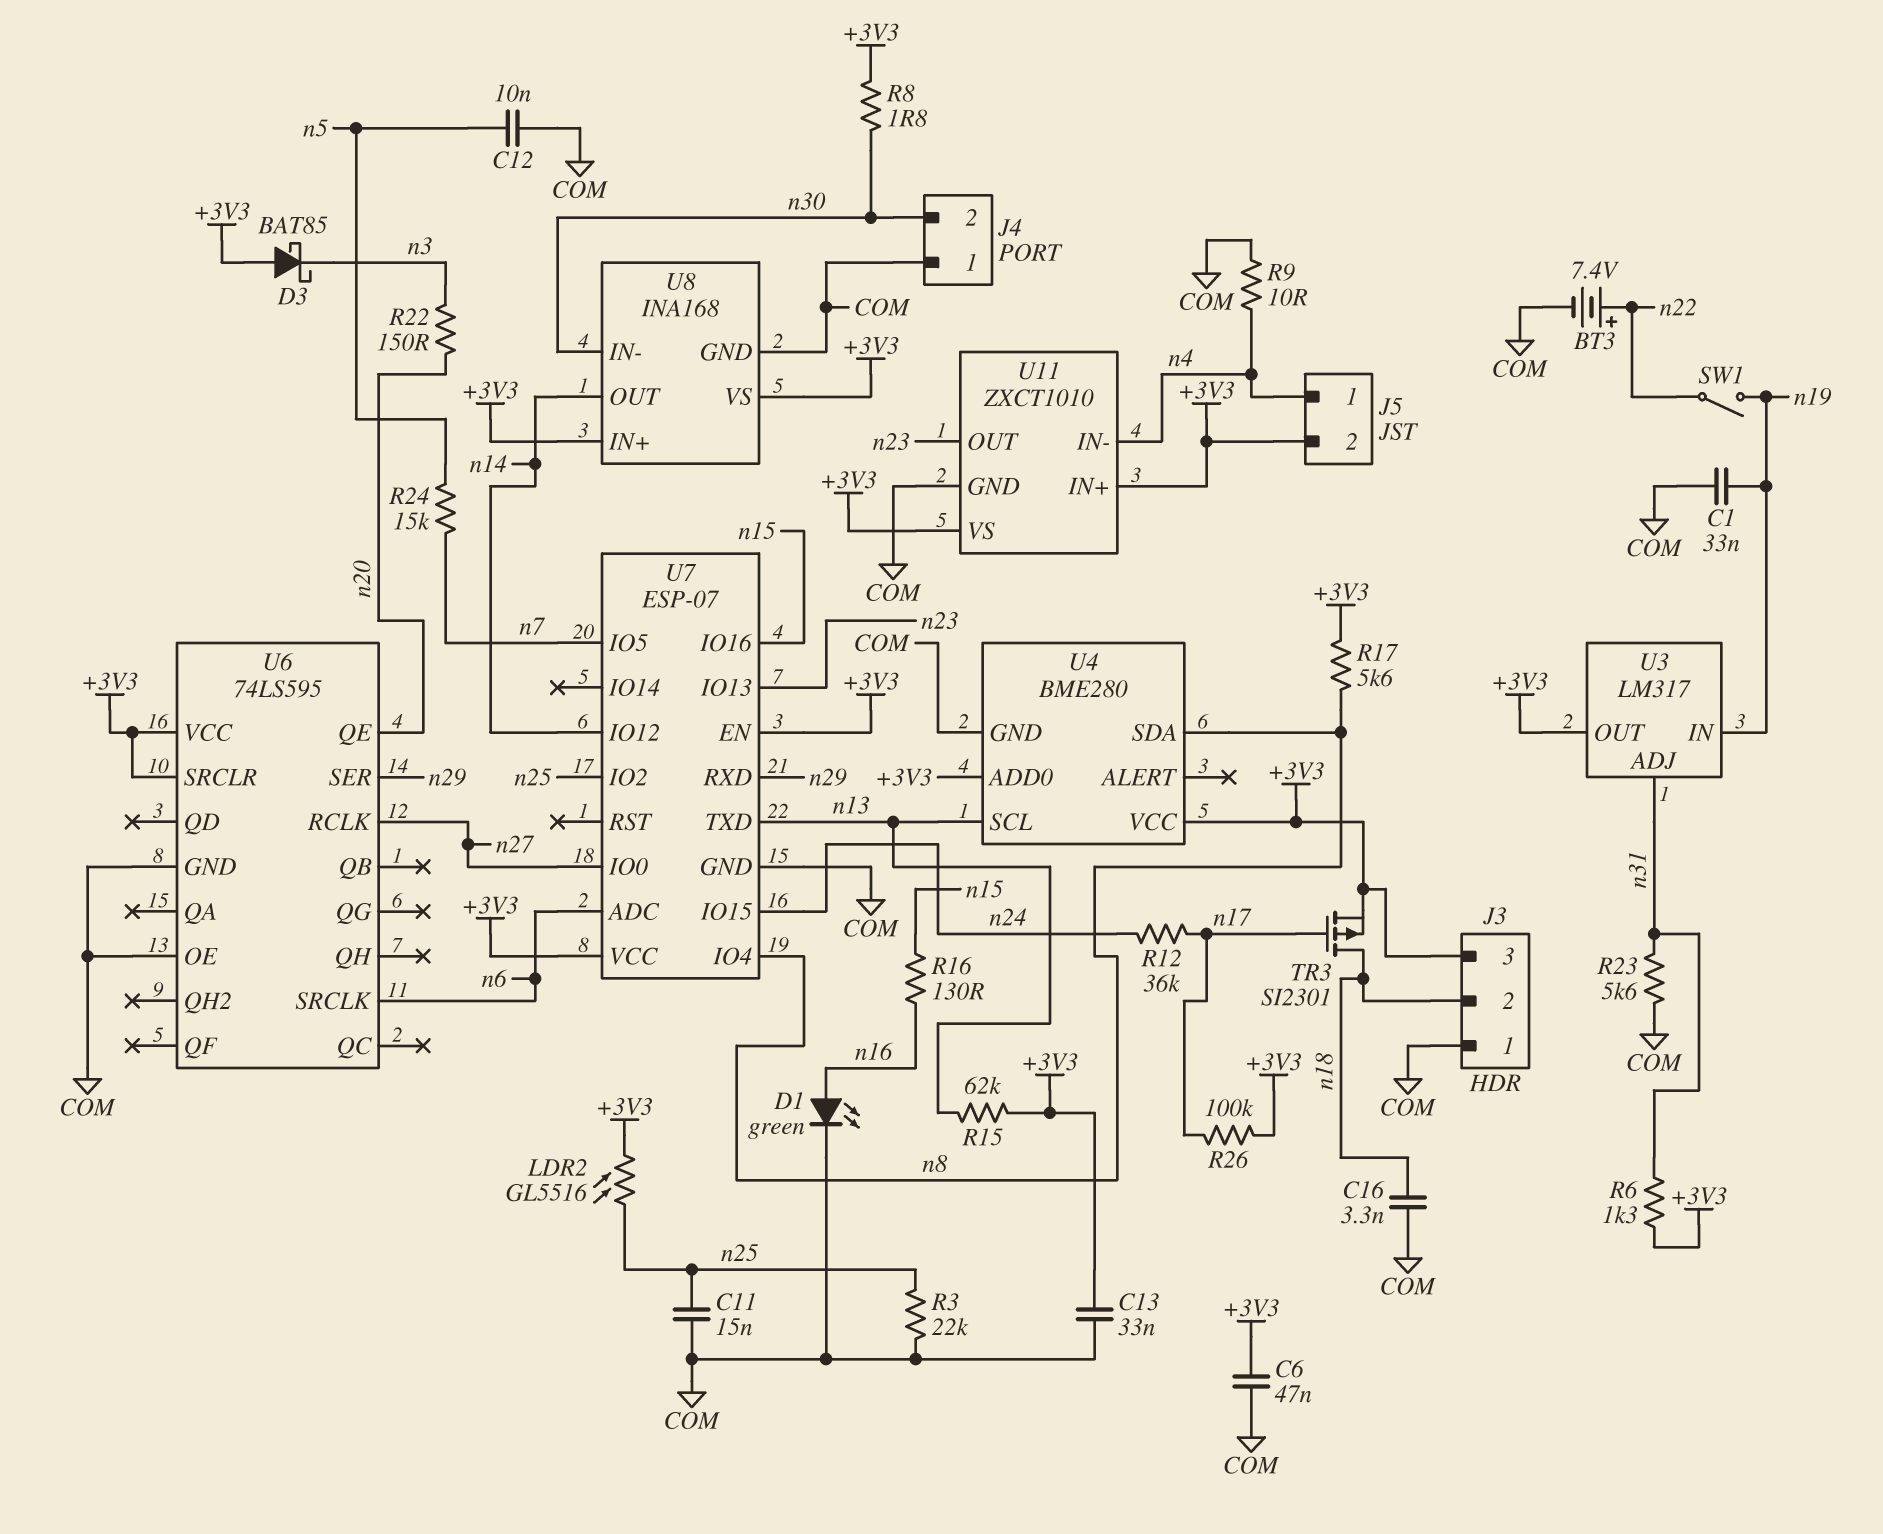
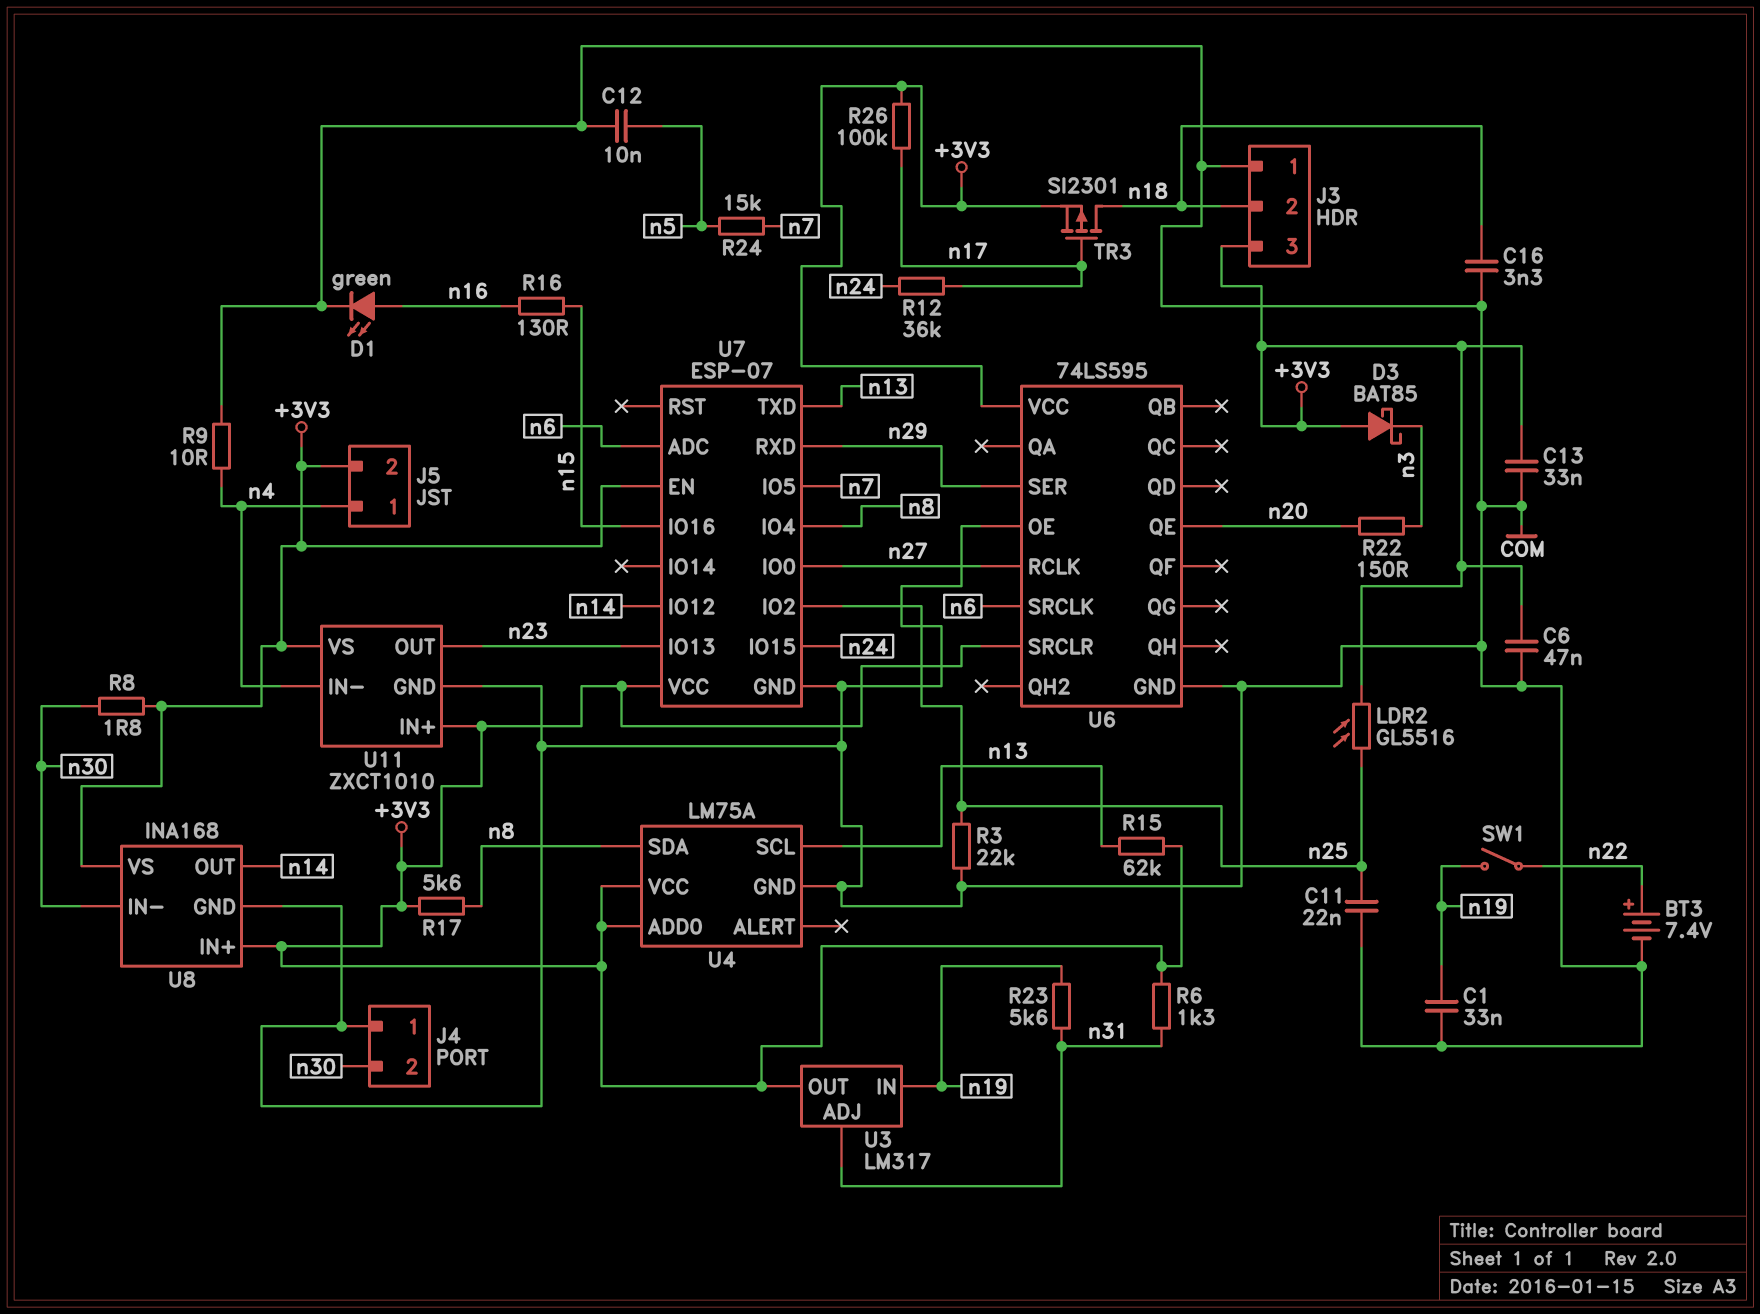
C11: 15nF (COM, n25) -> 22nF (COM, n25)
R23: 5.6k (COM, n31) -> 5.6k (n19, n31)
U4: BME280 -> LM75A

